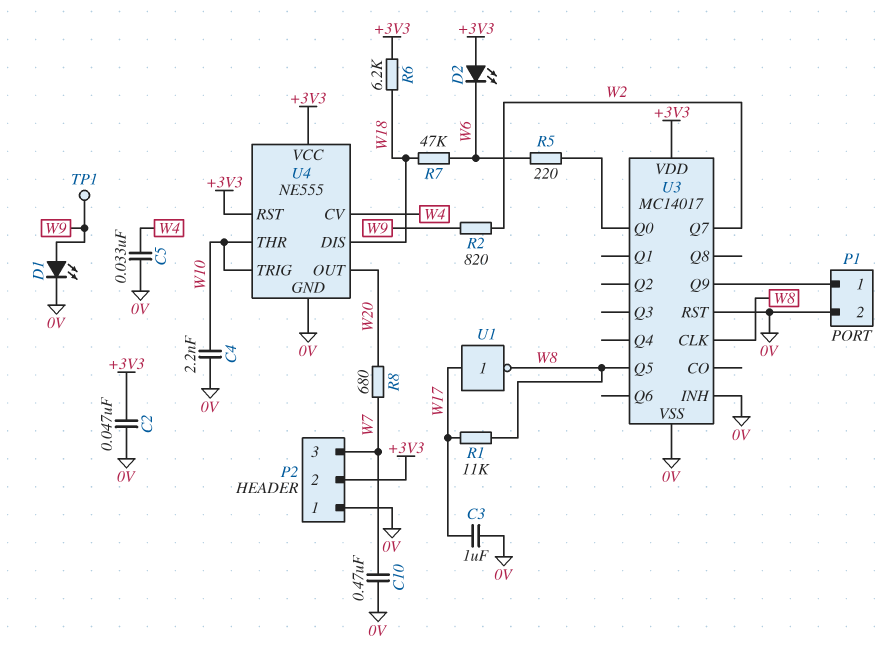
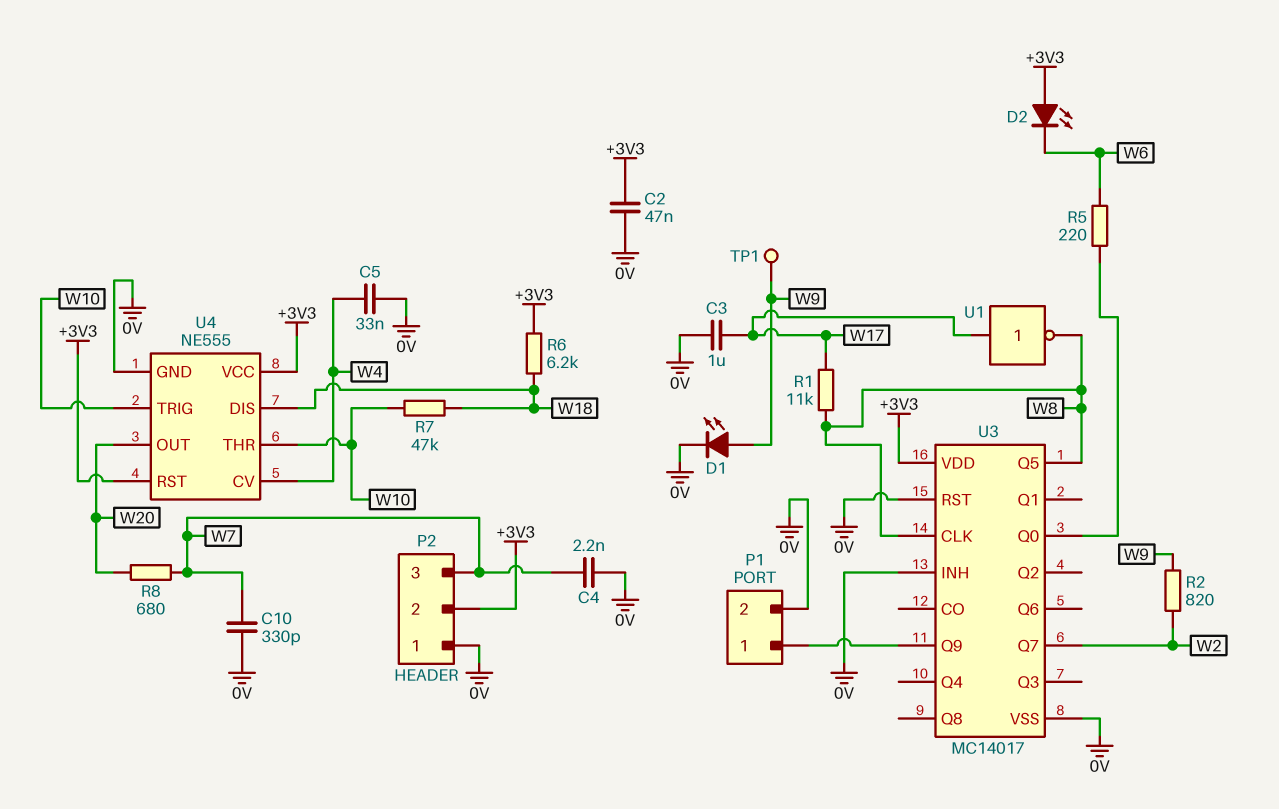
C4: 2.2nF (0V, W10) -> 2.2nF (0V, W7)
C10: 470nF (0V, W7) -> 330pF (0V, W7)
R7: 47k (W6, W18) -> 47k (W10, W18)

